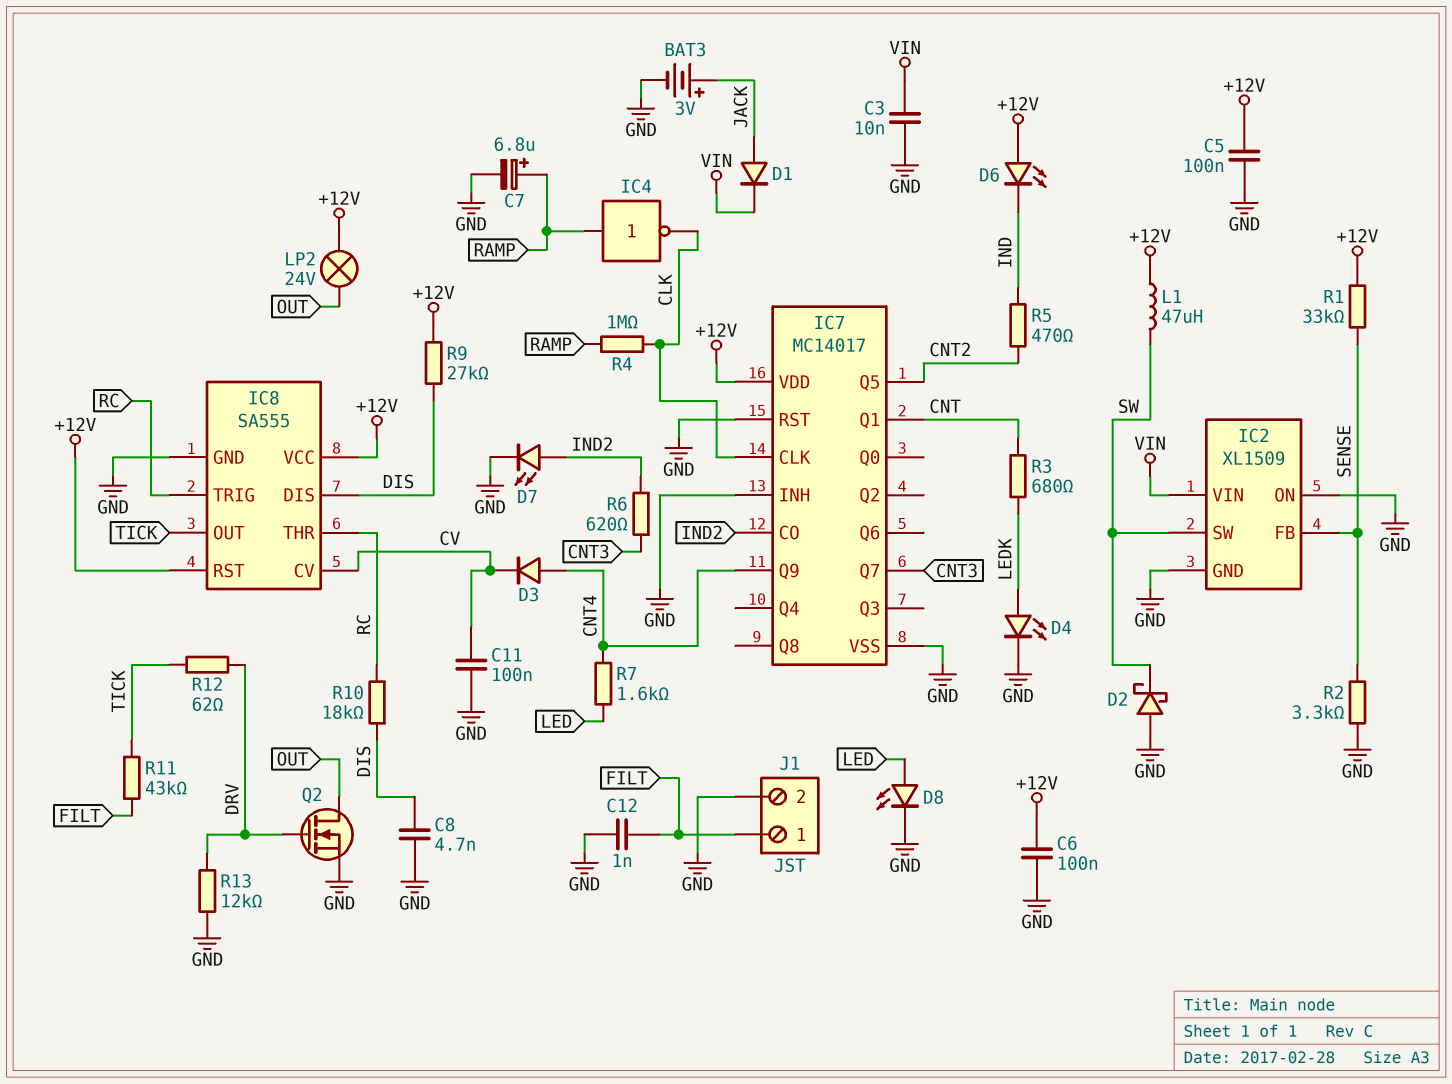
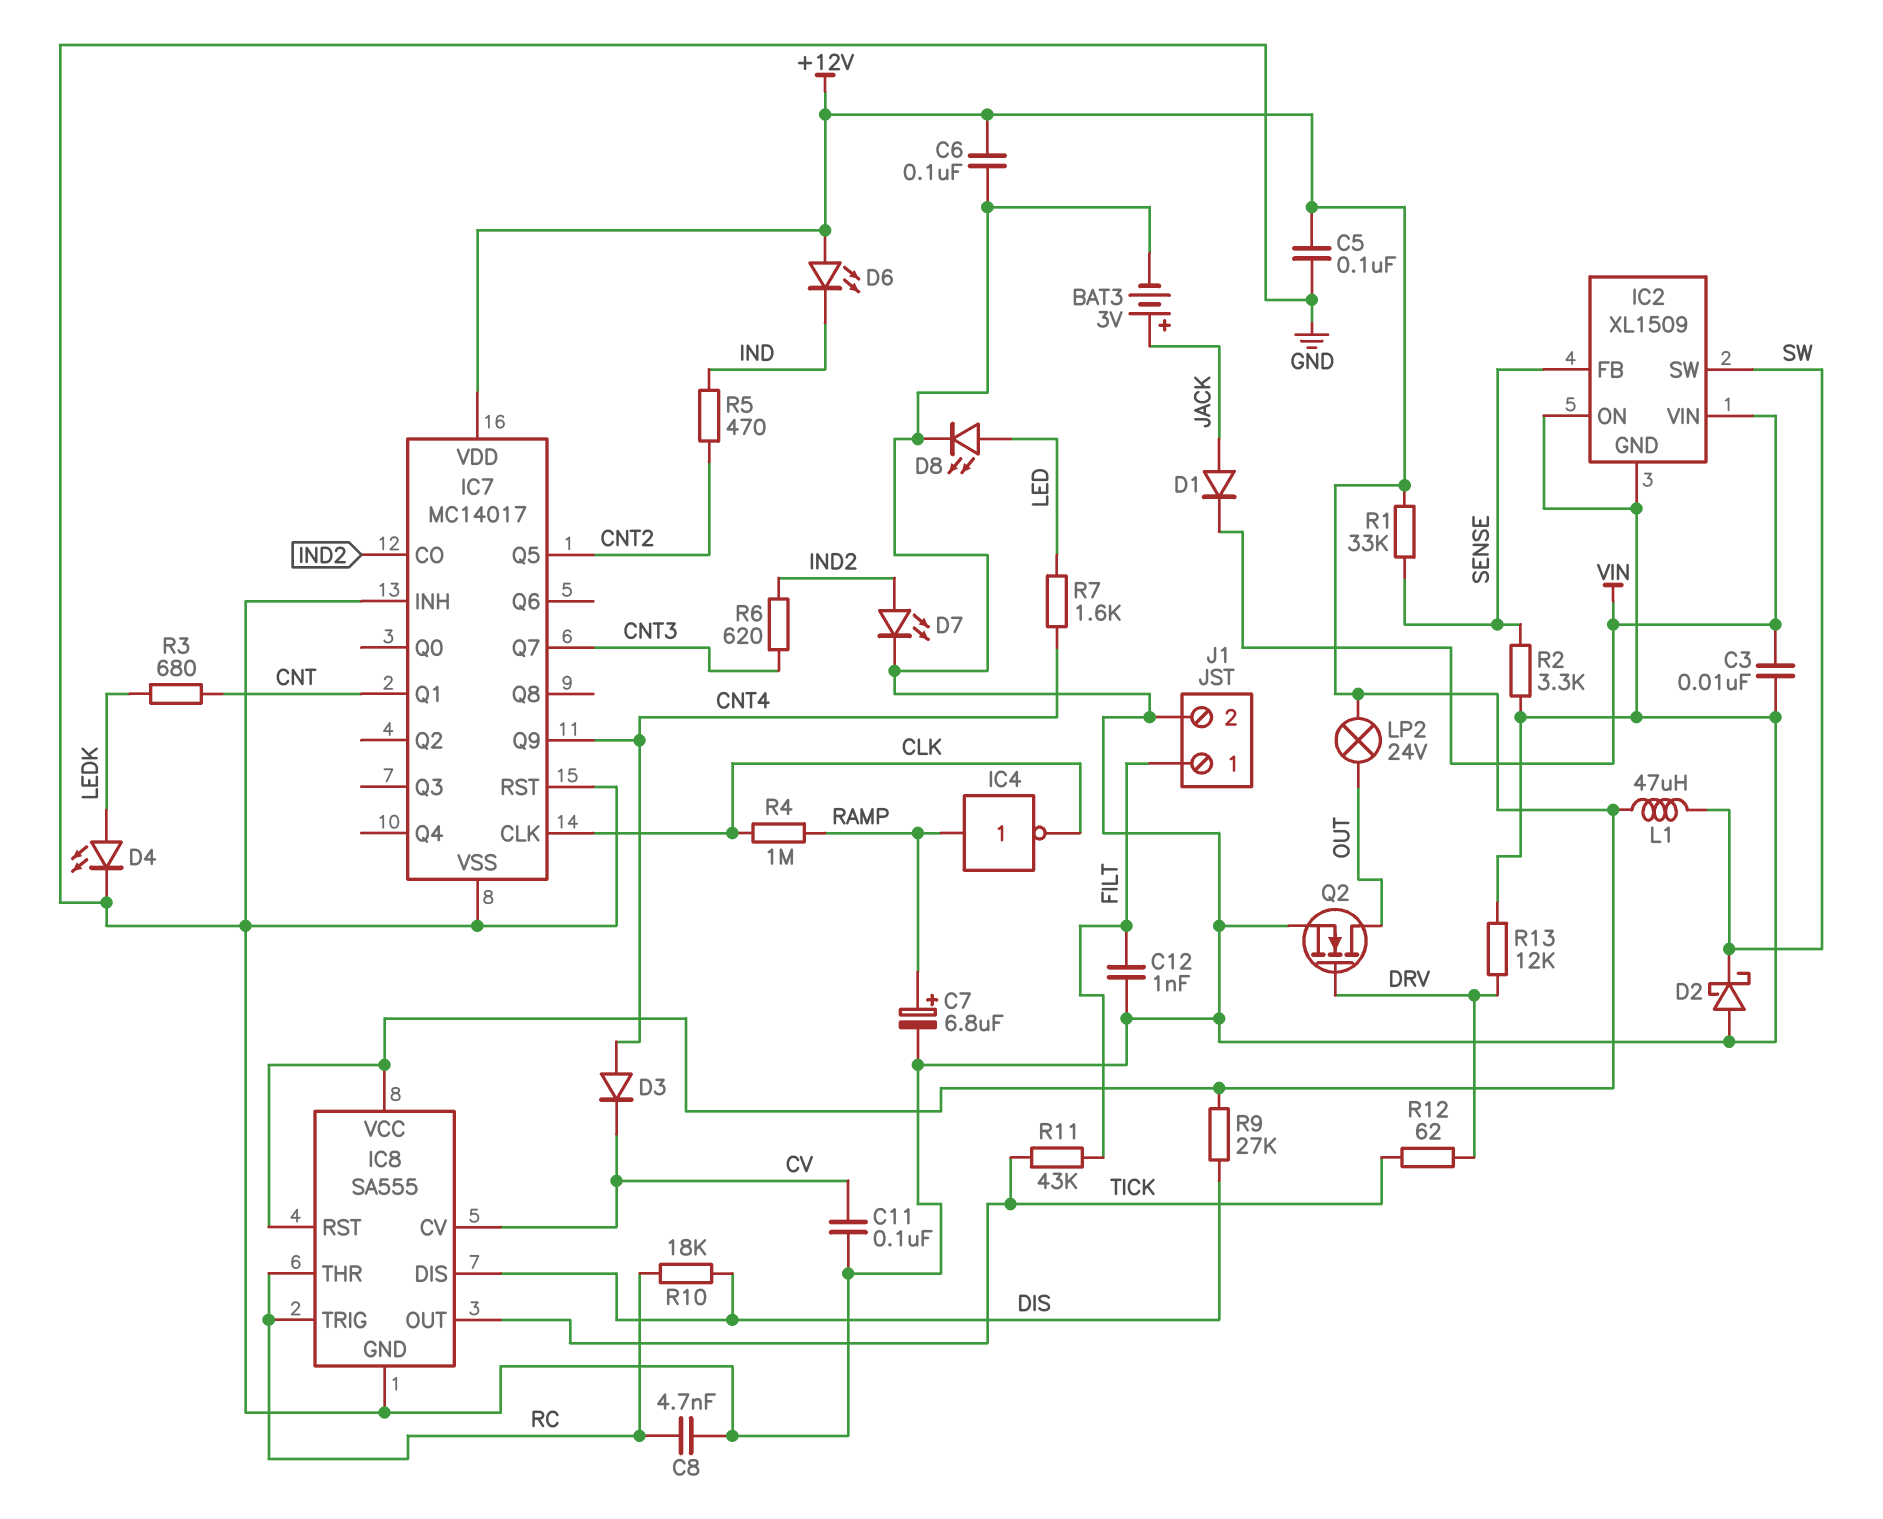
C8: 4.7nF (DIS, GND) -> 4.7nF (GND, RC)

